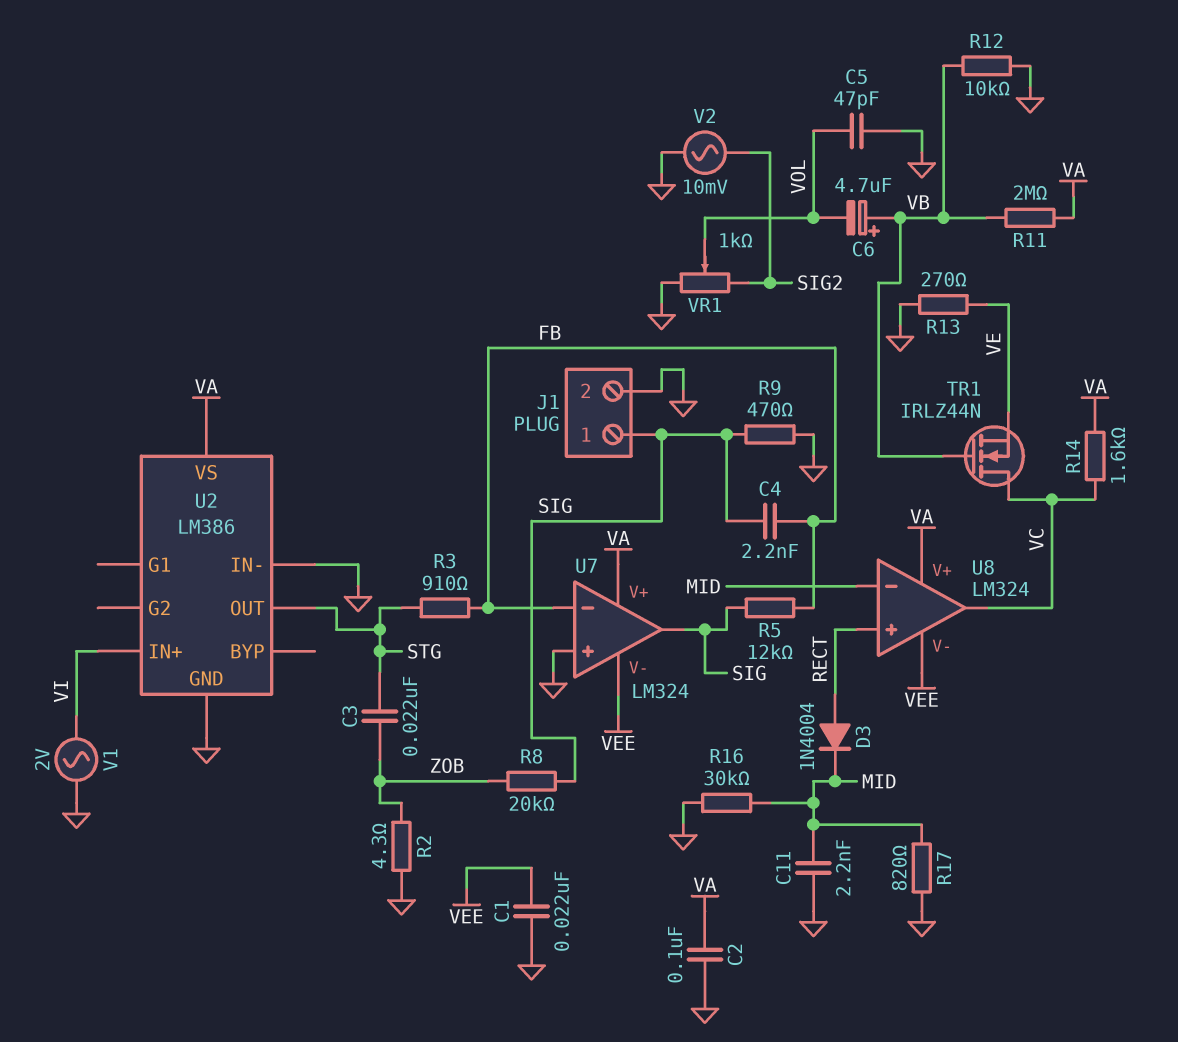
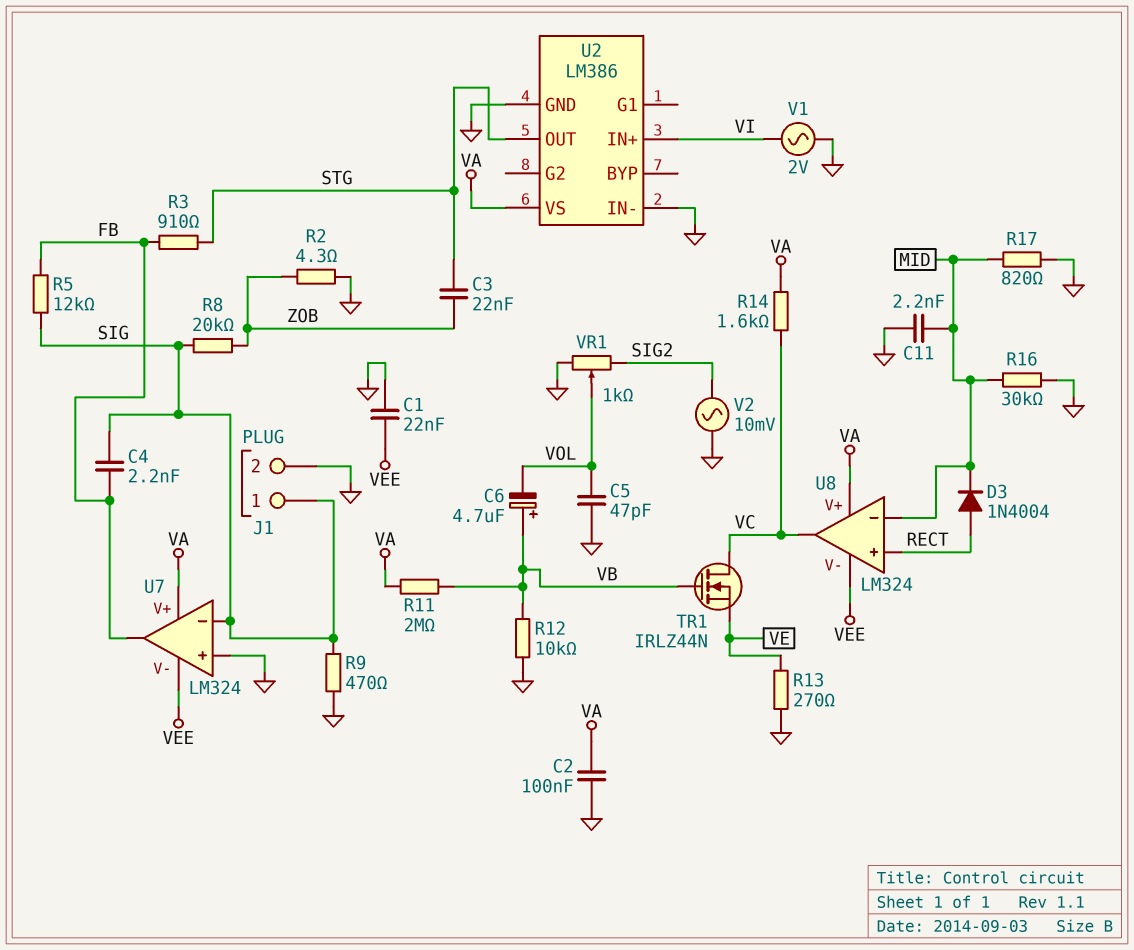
U7 pin in-: FB -> SIG
U7 pin out: SIG -> FB

